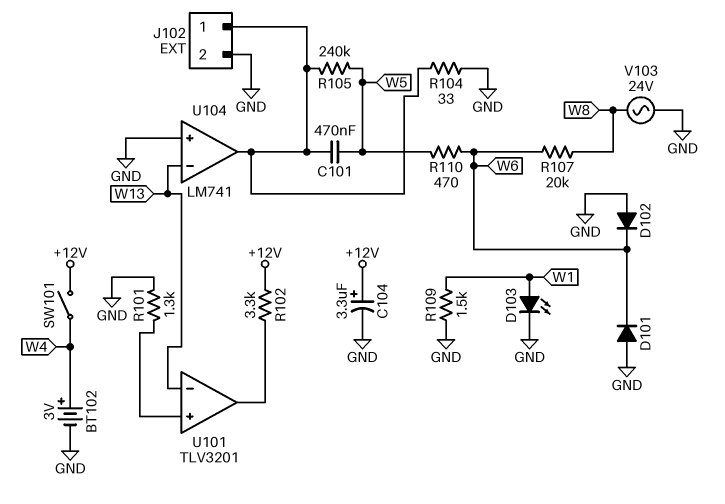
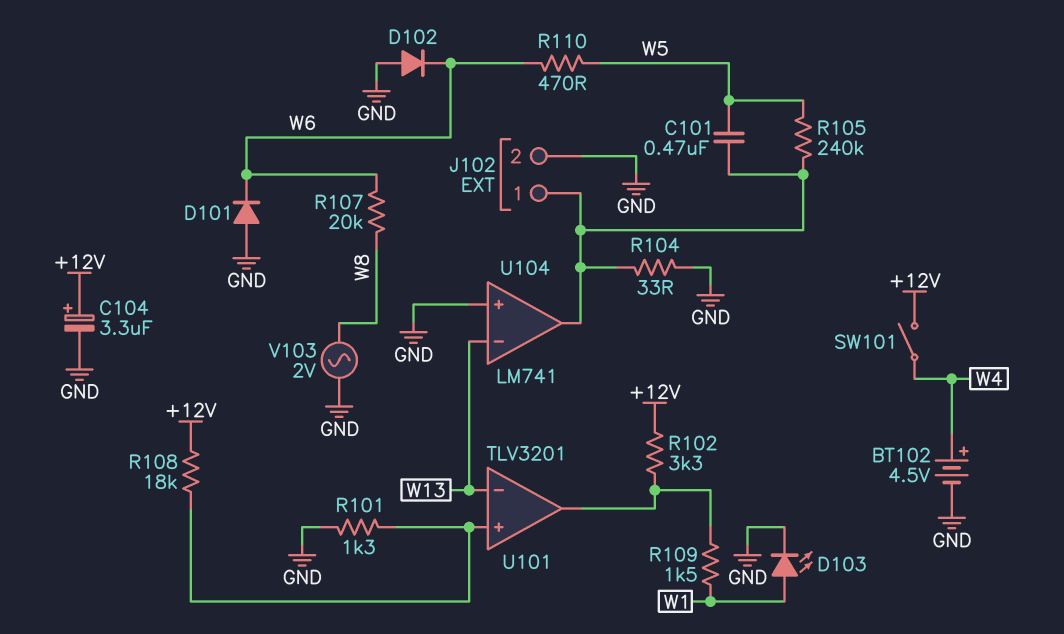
BT102: 3V (plus W4, minus GND) -> 4.5V (plus W4, minus GND)
R108: none -> 18k (+12V, U101/in+)
R109: 1.5k (GND, W1) -> 1.5k (U101/out, W1)
V103: AC 24V (GND, W8) -> AC 2V (GND, W8)

